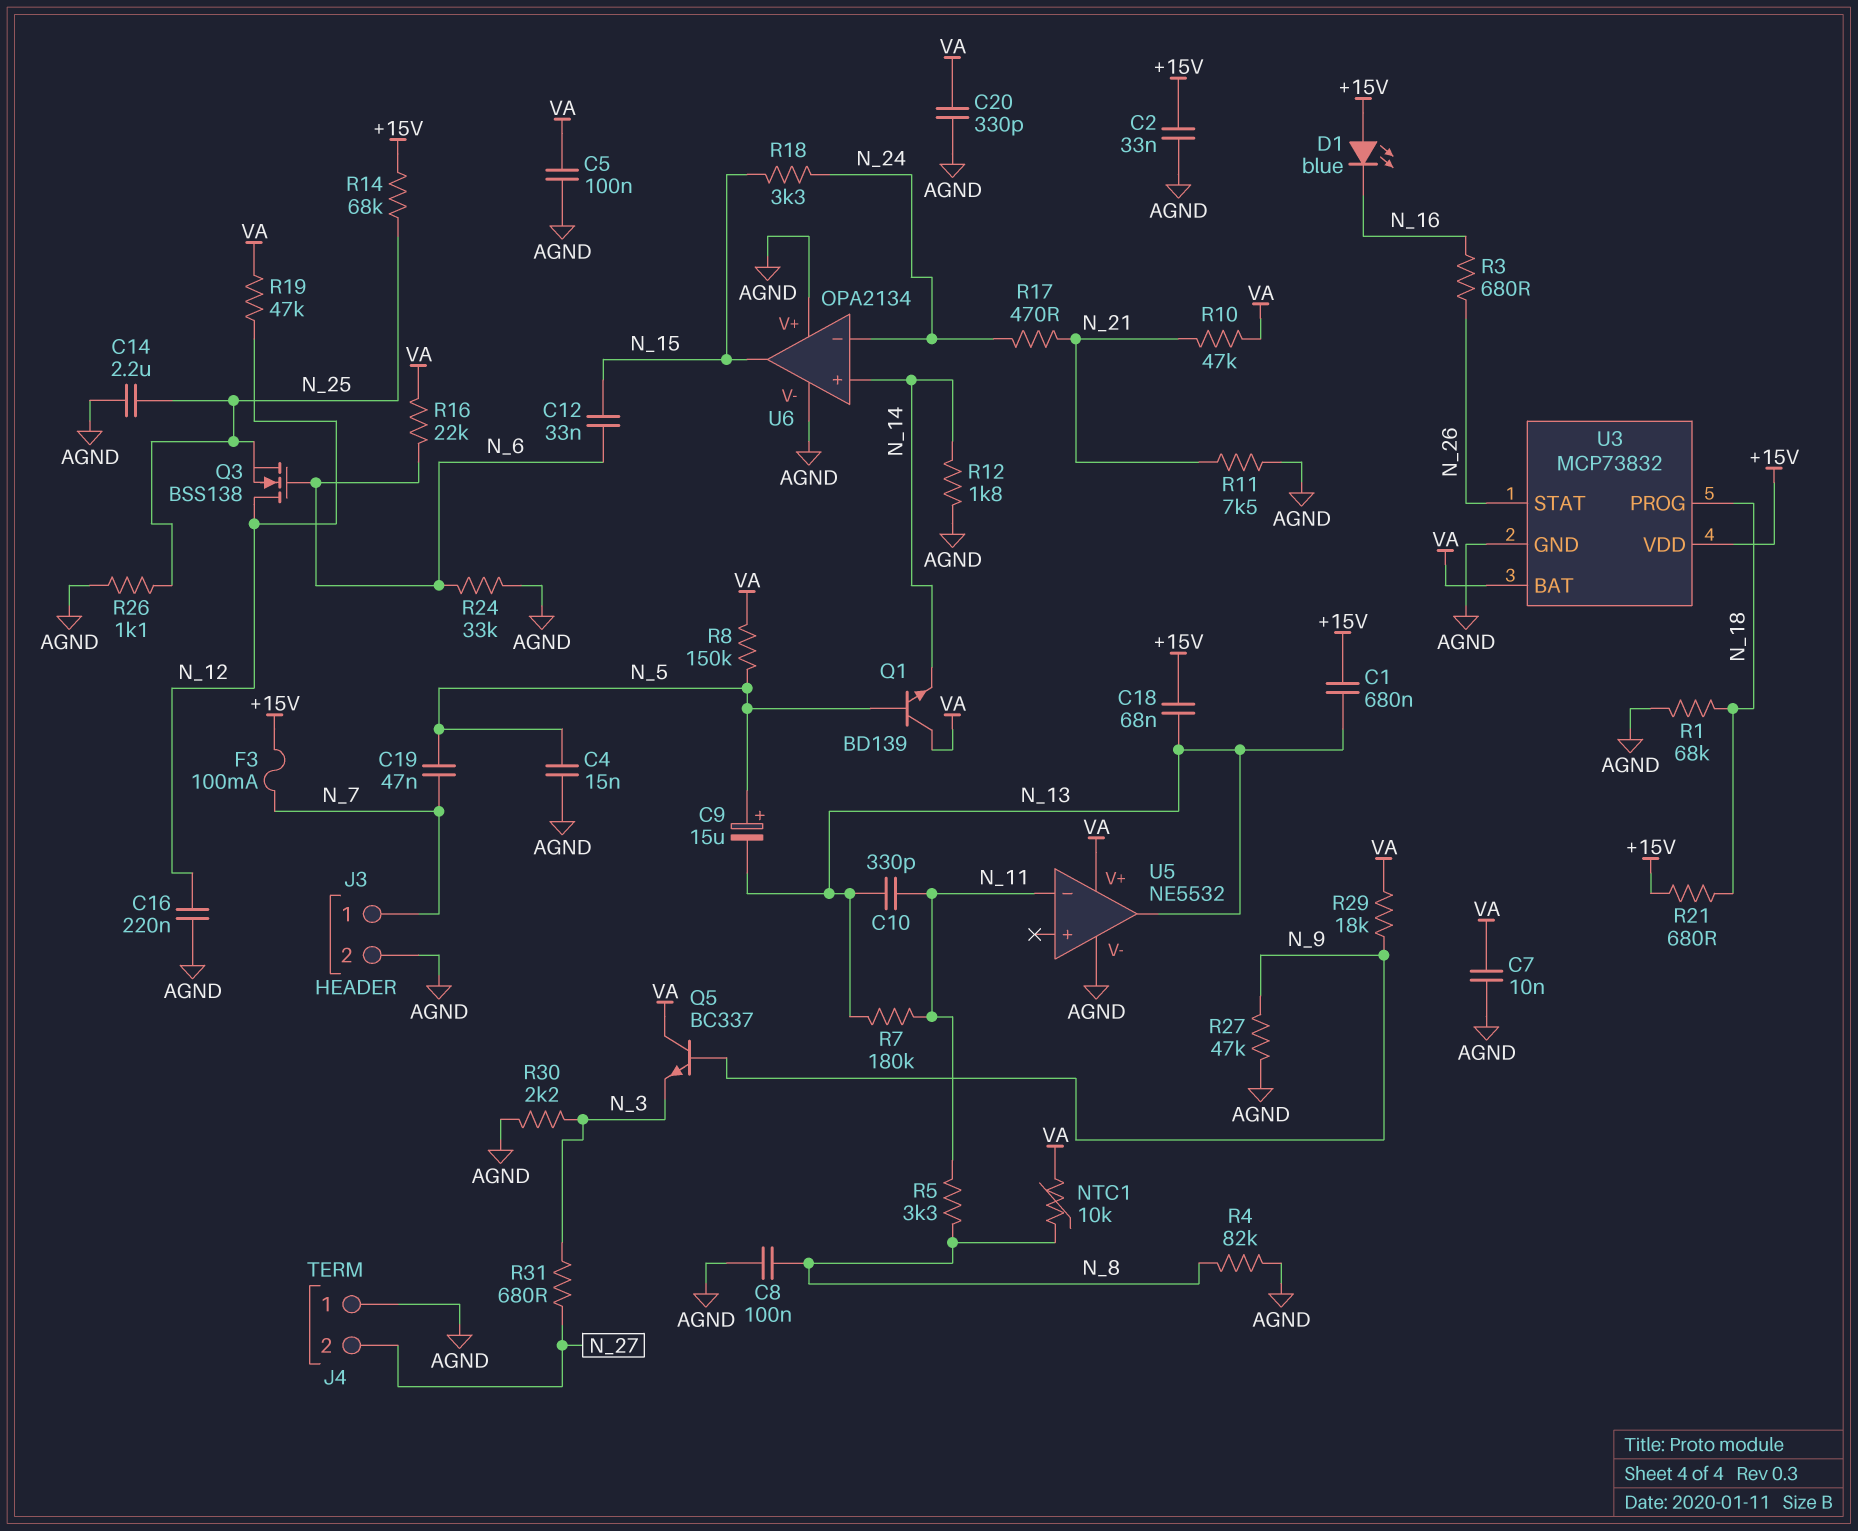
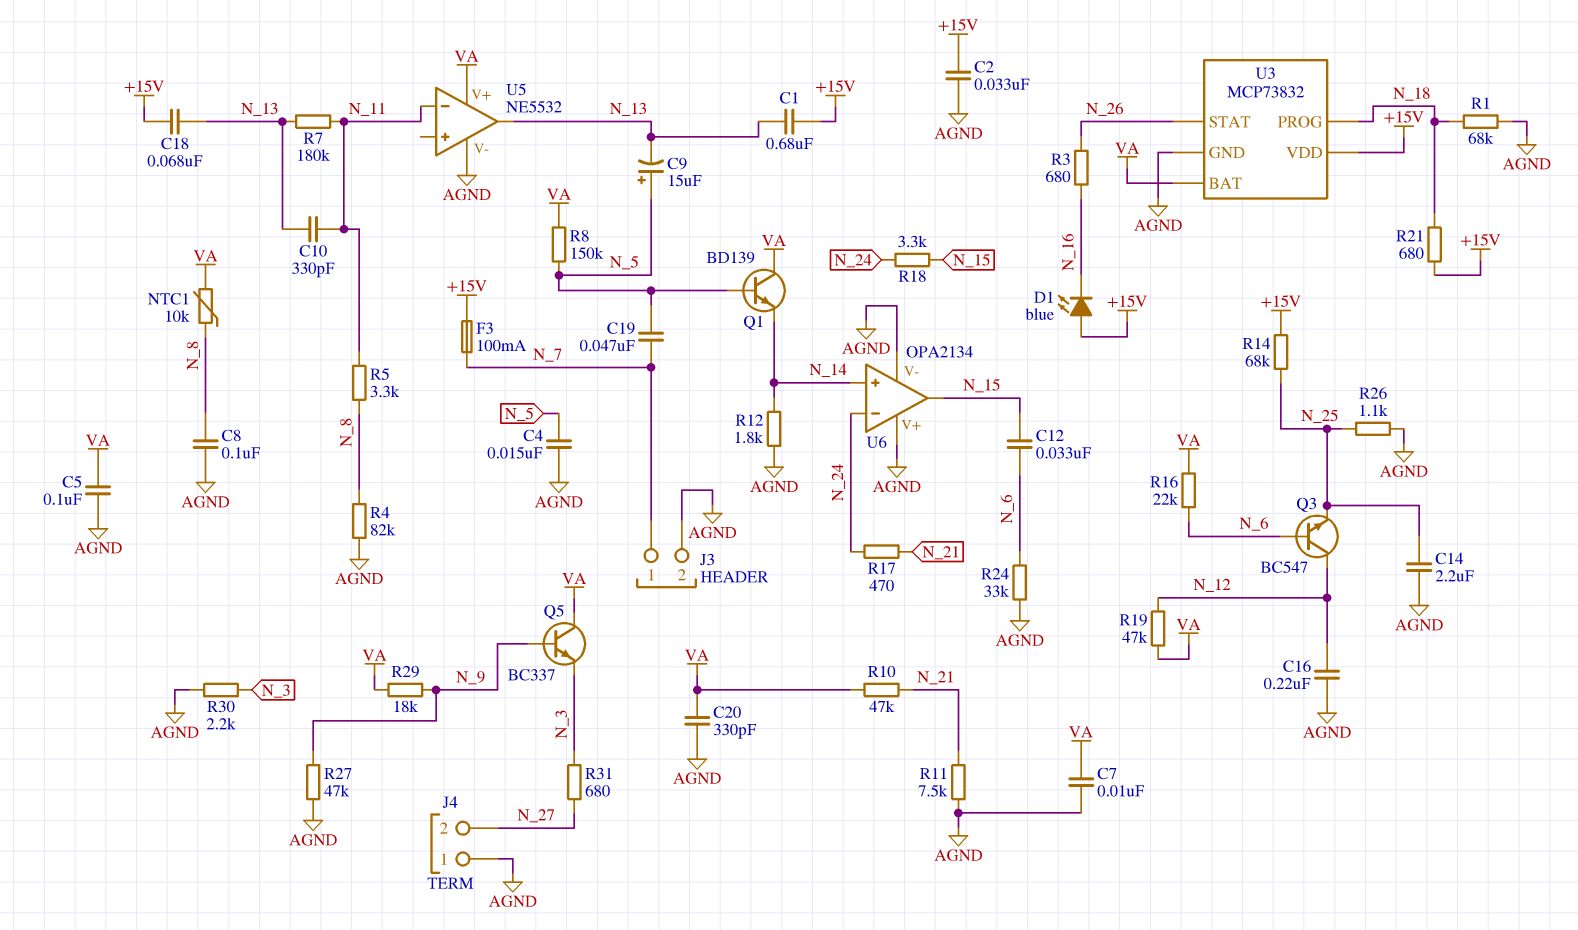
Q3: NMOS BSS138 (G N_6, D N_12, S N_25) -> NPN BC547 (B N_6, C N_12, E N_25)

